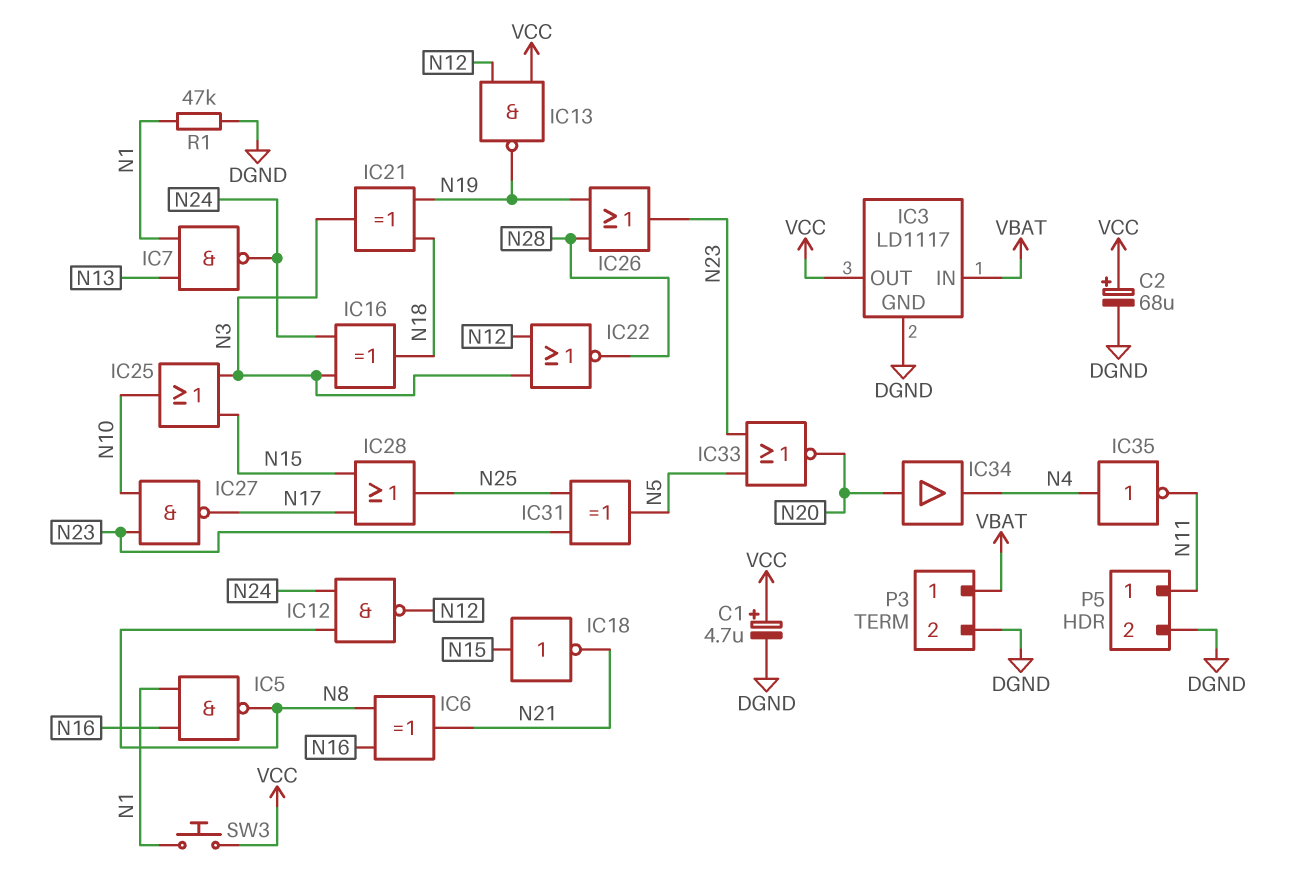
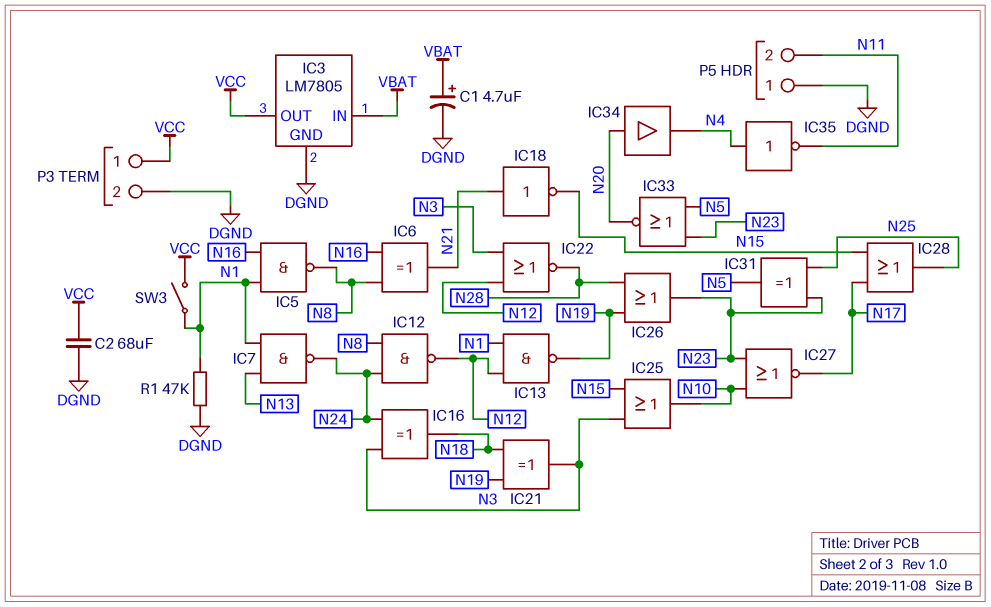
C1: 4.7uF (plus VCC, minus DGND) -> 4.7uF (plus VBAT, minus DGND)
C2: 68uF (plus VCC, minus DGND) -> 68uF (DGND, VCC)
IC3: LD1117 -> LM7805
IC13: NAND (in N12, in VCC, out N19) -> NAND (in N1, in N12, out N19)
IC18: NOT (in N15, out N21) -> NOT (in N21, out N15)
IC27: NAND (in N10, in N23, out N17) -> NOR (in N10, in N23, out N17)
P3 pin 1: VBAT -> VCC
P5 pin 1: N11 -> DGND
P5 pin 2: DGND -> N11
SW3: button (N1, VCC) -> switch (N1, VCC)

